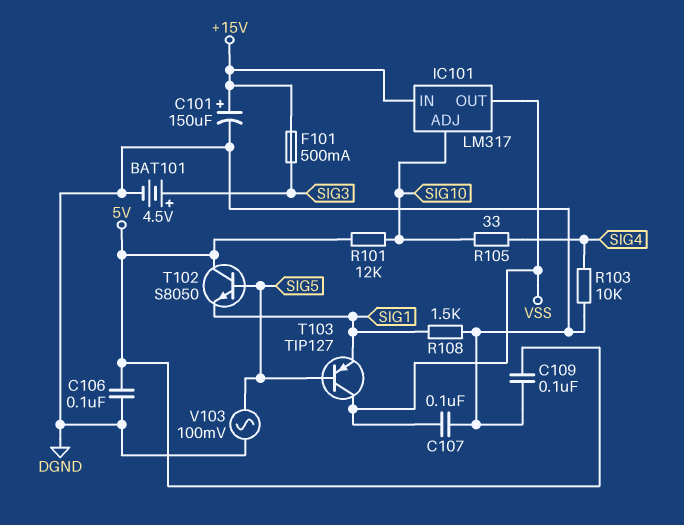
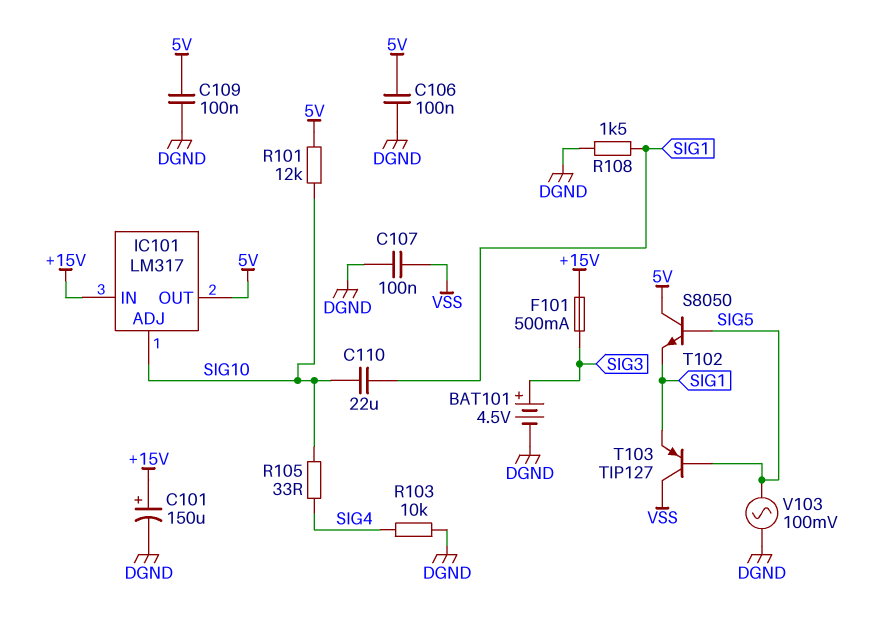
C110: none -> 22uF (SIG1, SIG10)
IC101 pin OUT: VSS -> 5V

